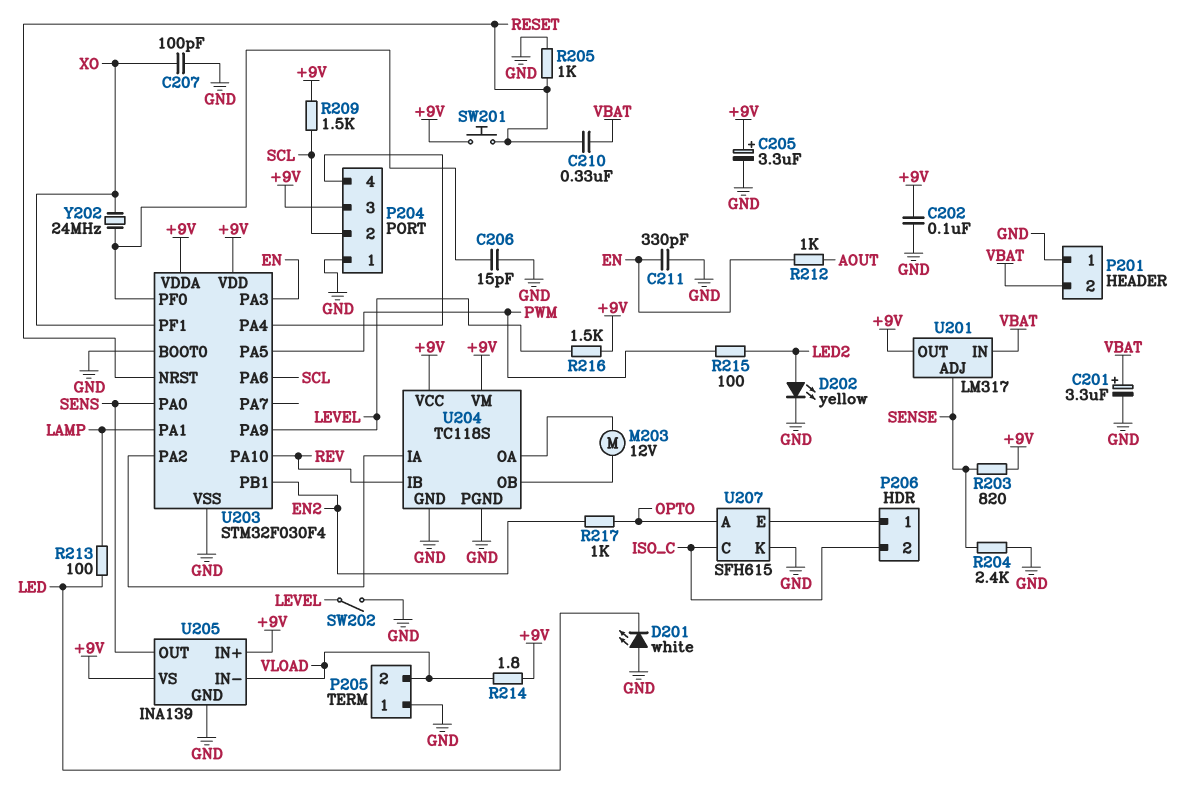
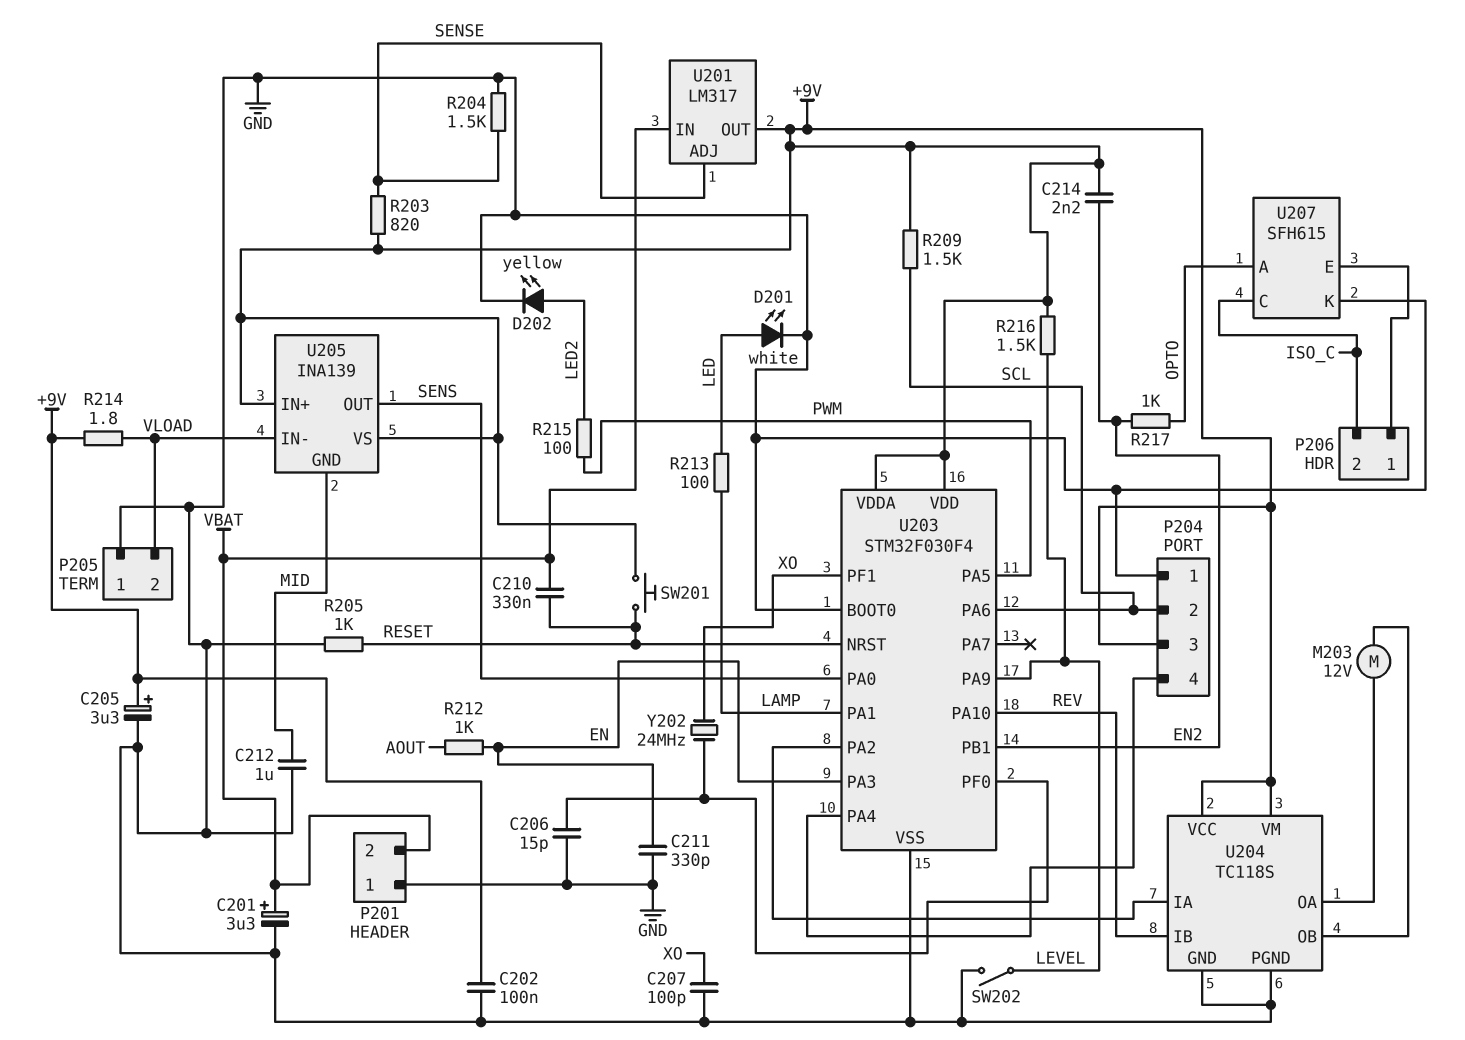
C212: none -> 1uF (GND, MID)
C214: none -> 2.2nF (+9V, EN2)
D201: LED white (A GND, K LED) -> LED white (A LED, K GND)
R204: 2.4k (GND, SENSE) -> 1.5k (GND, SENSE)
U205 pin GND: GND -> MID

